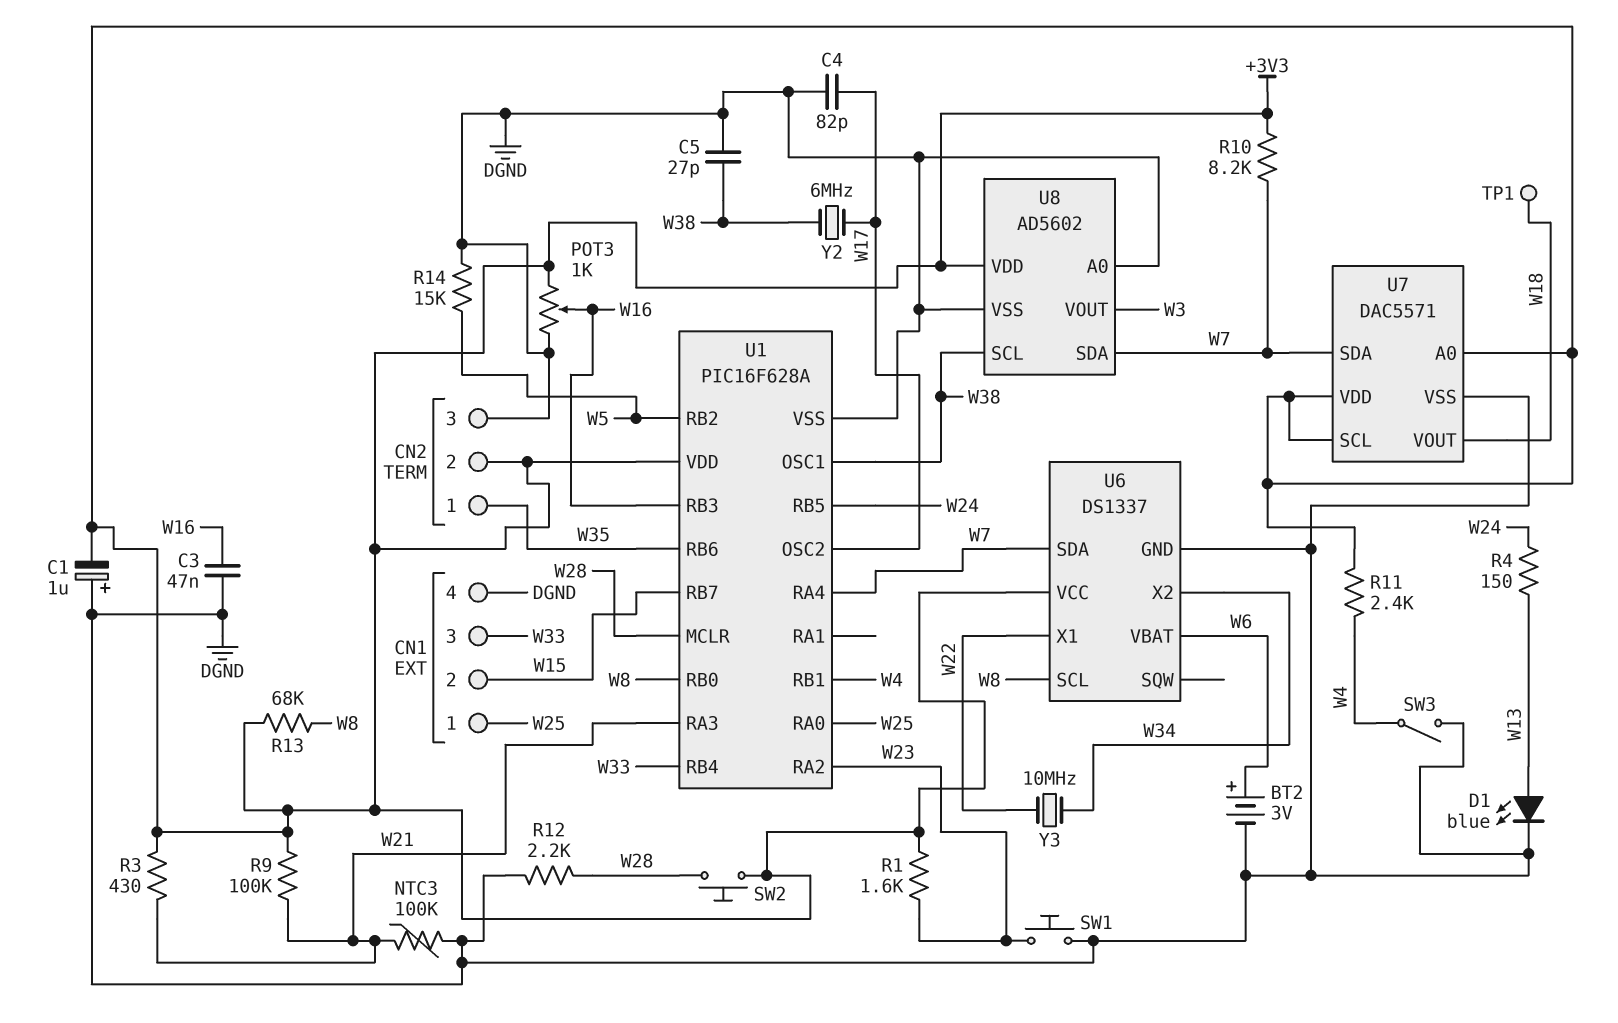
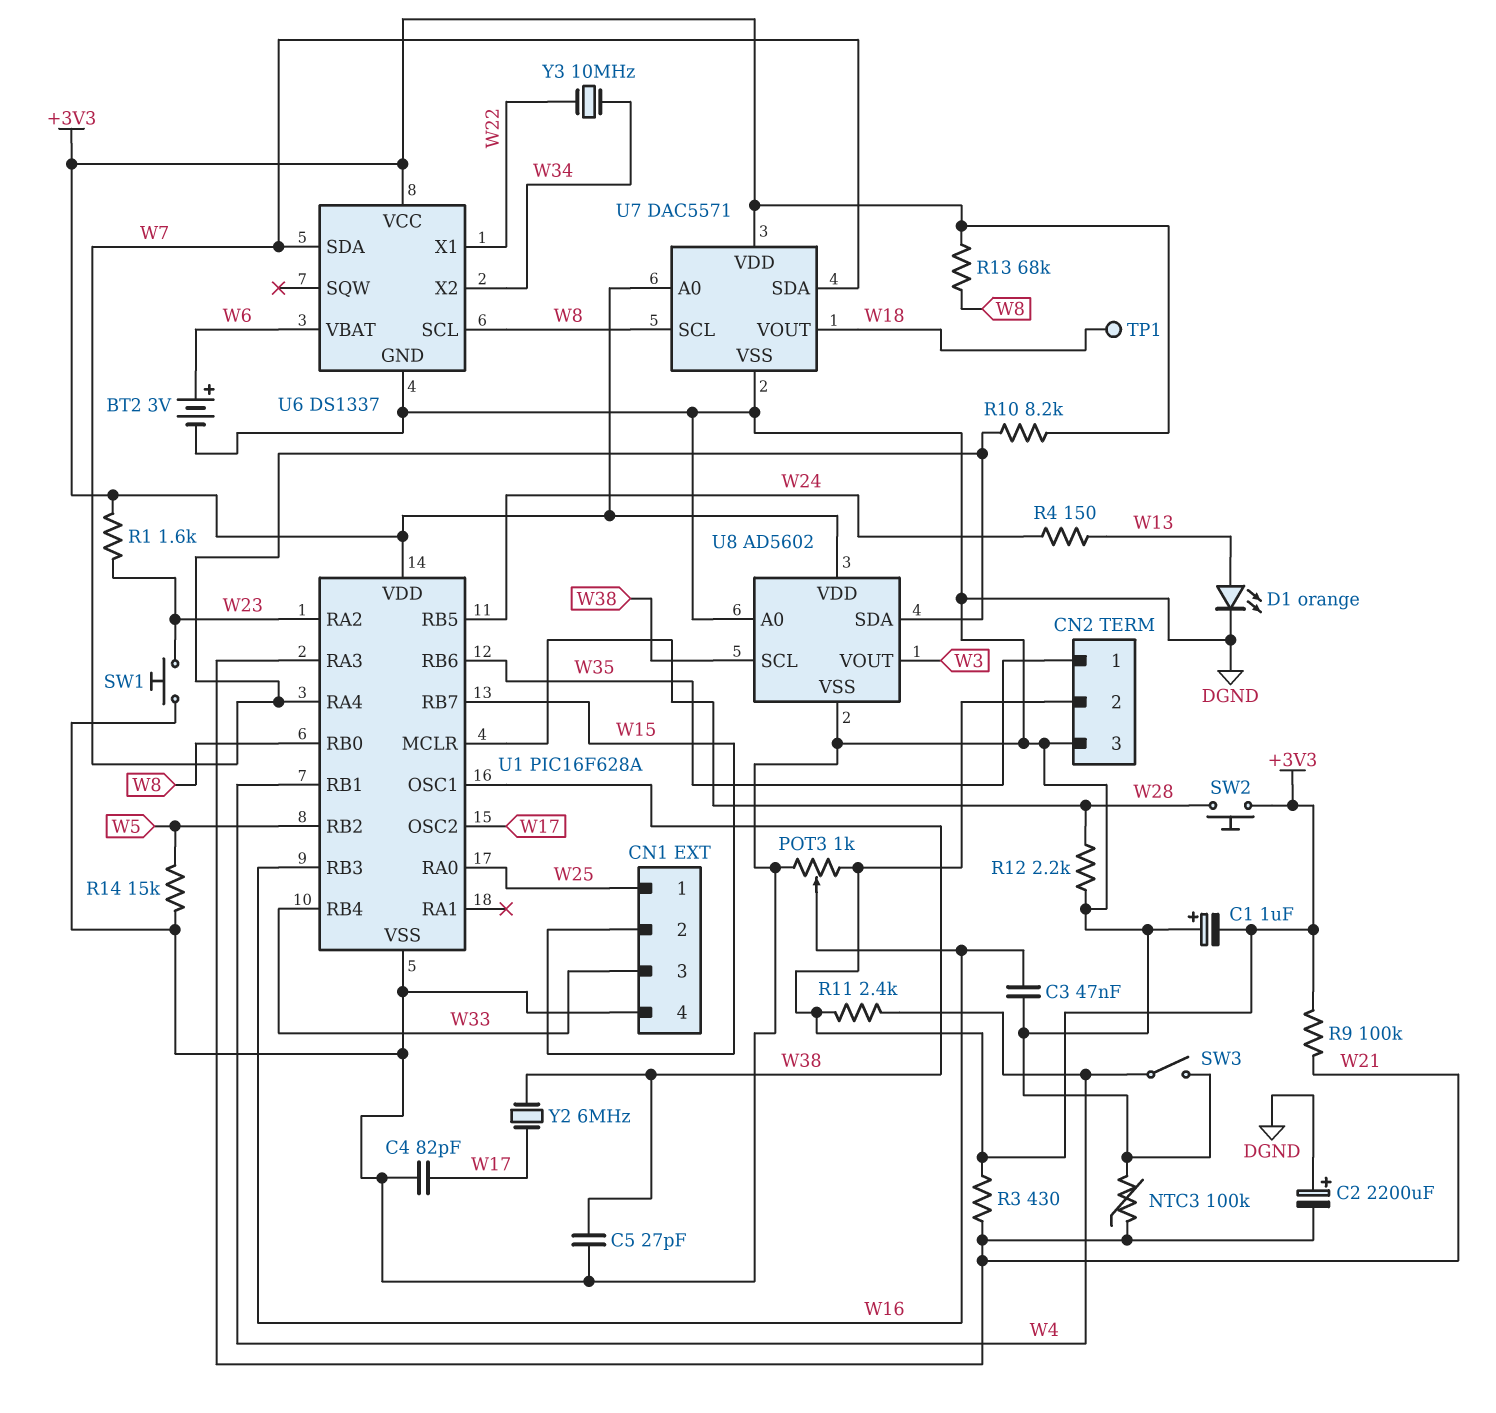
C2: none -> 2200uF (plus DGND, minus W21)
D1: LED blue (A W13, K DGND) -> LED orange (A W13, K DGND)
U7 pin SCL: +3V3 -> W8

